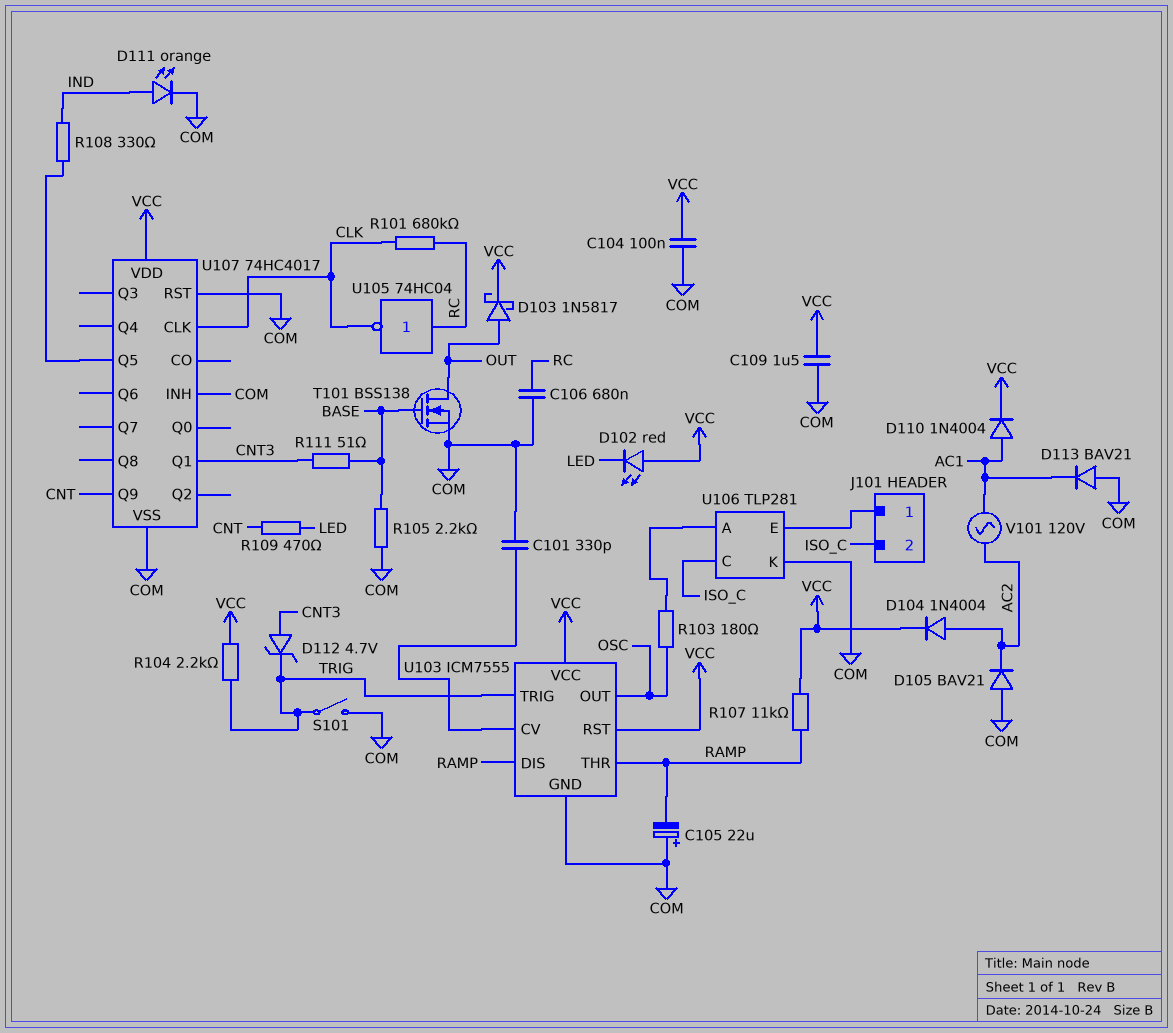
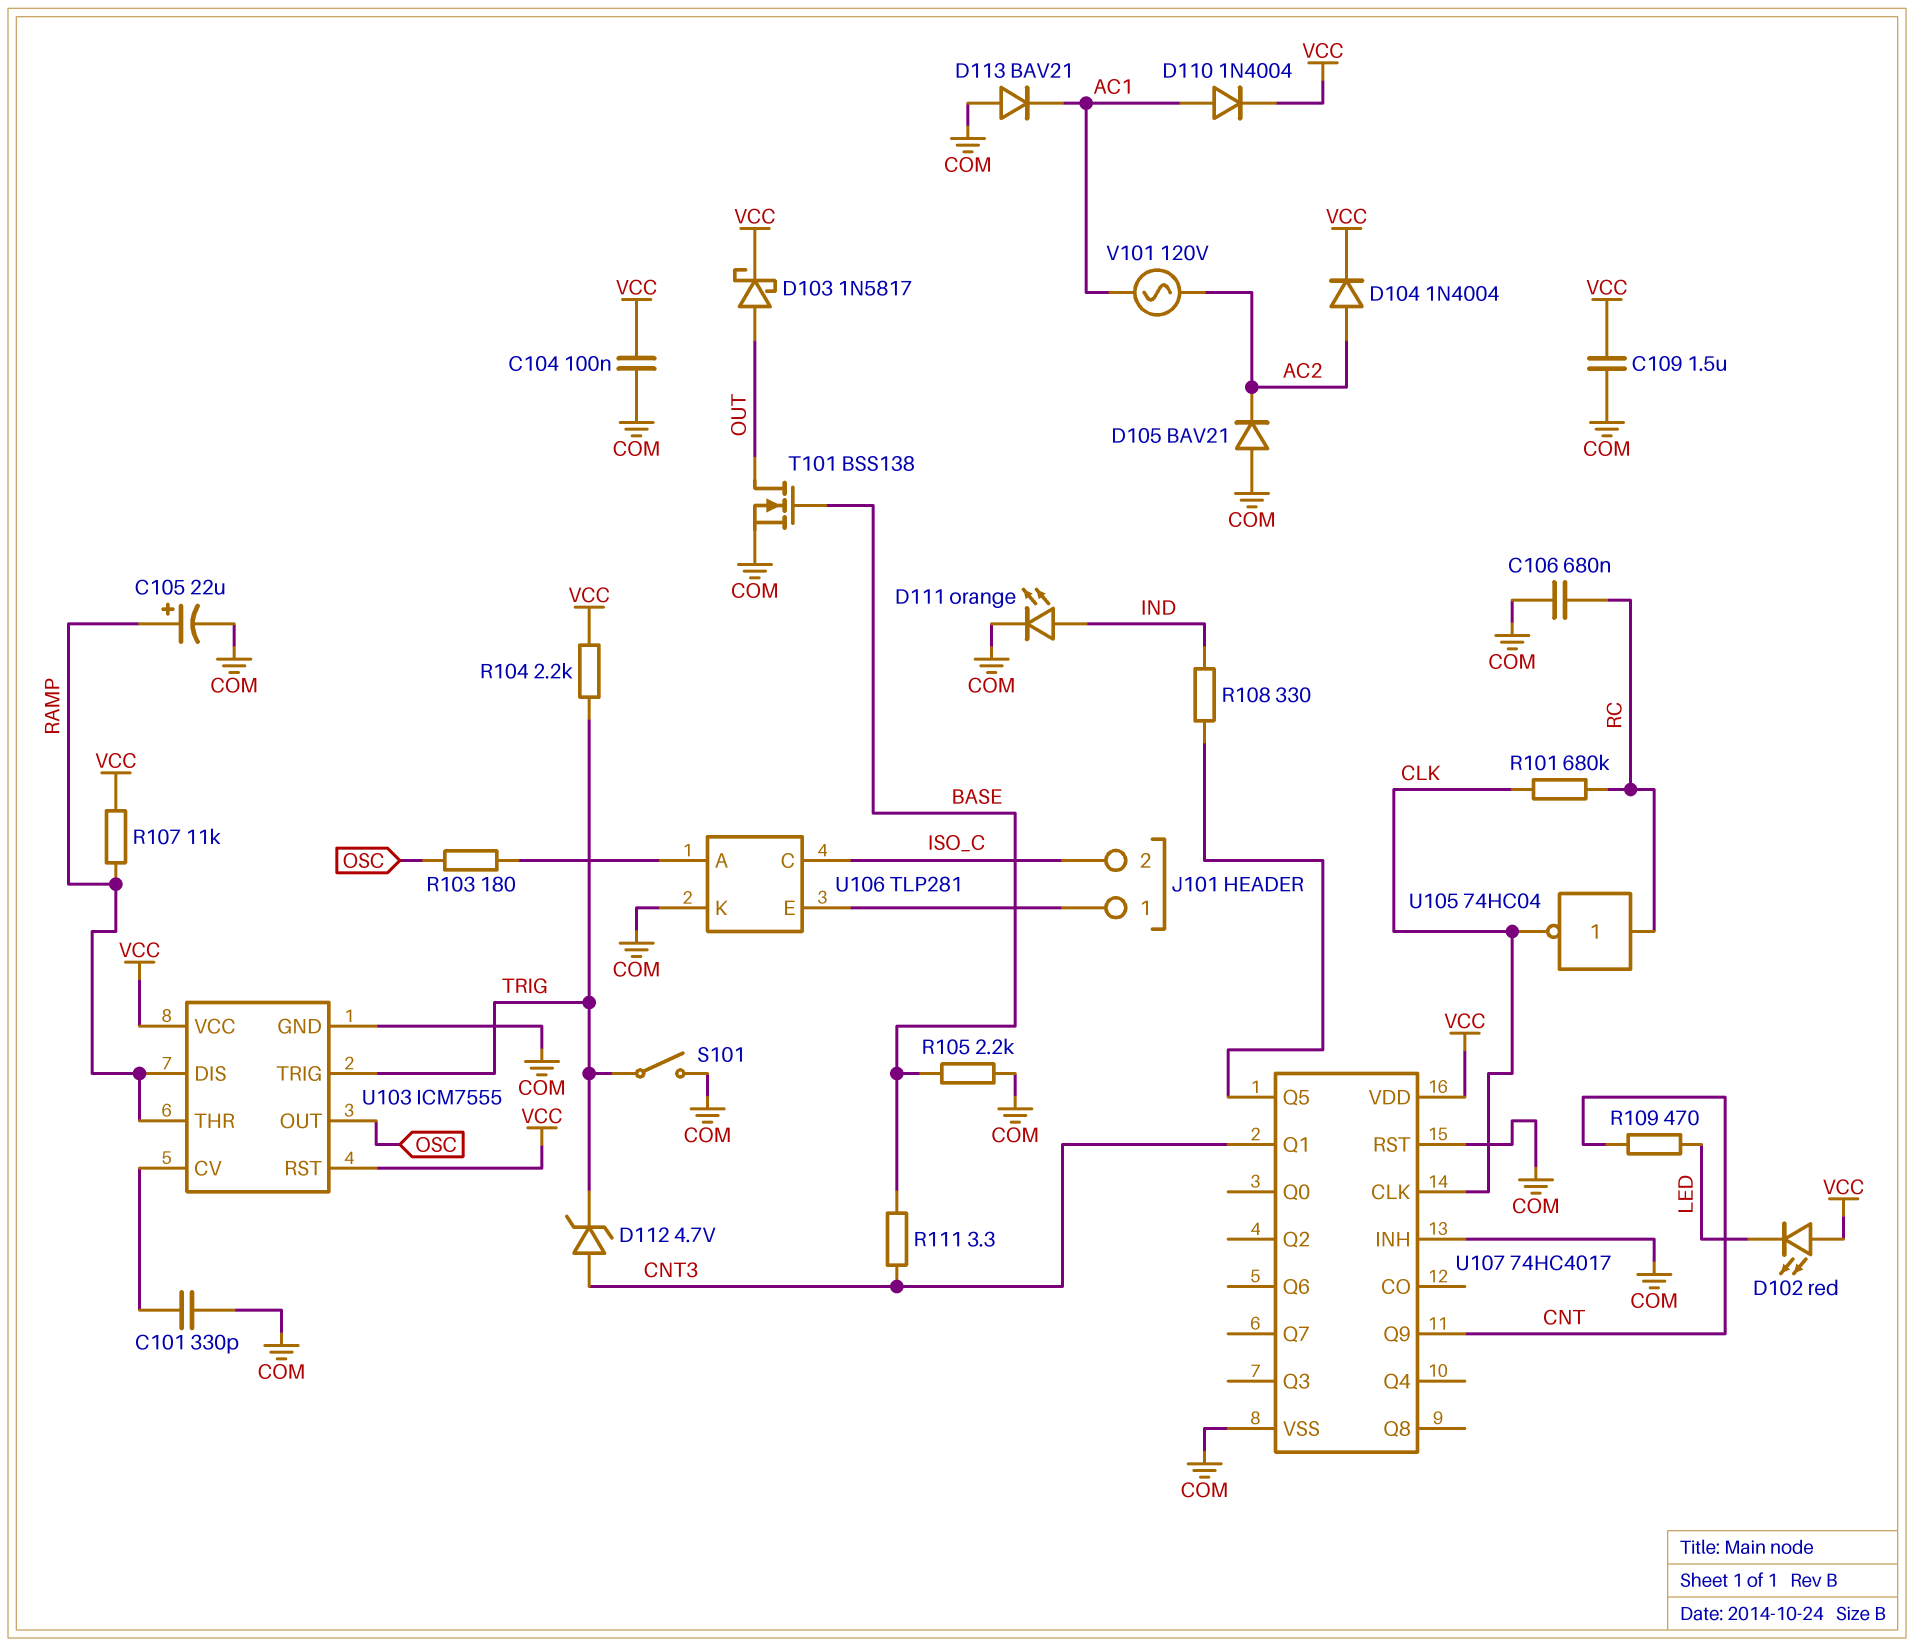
C105: 22uF (plus COM, minus RAMP) -> 22uF (plus RAMP, minus COM)
R111: 51 (BASE, CNT3) -> 3.3 (BASE, CNT3)

